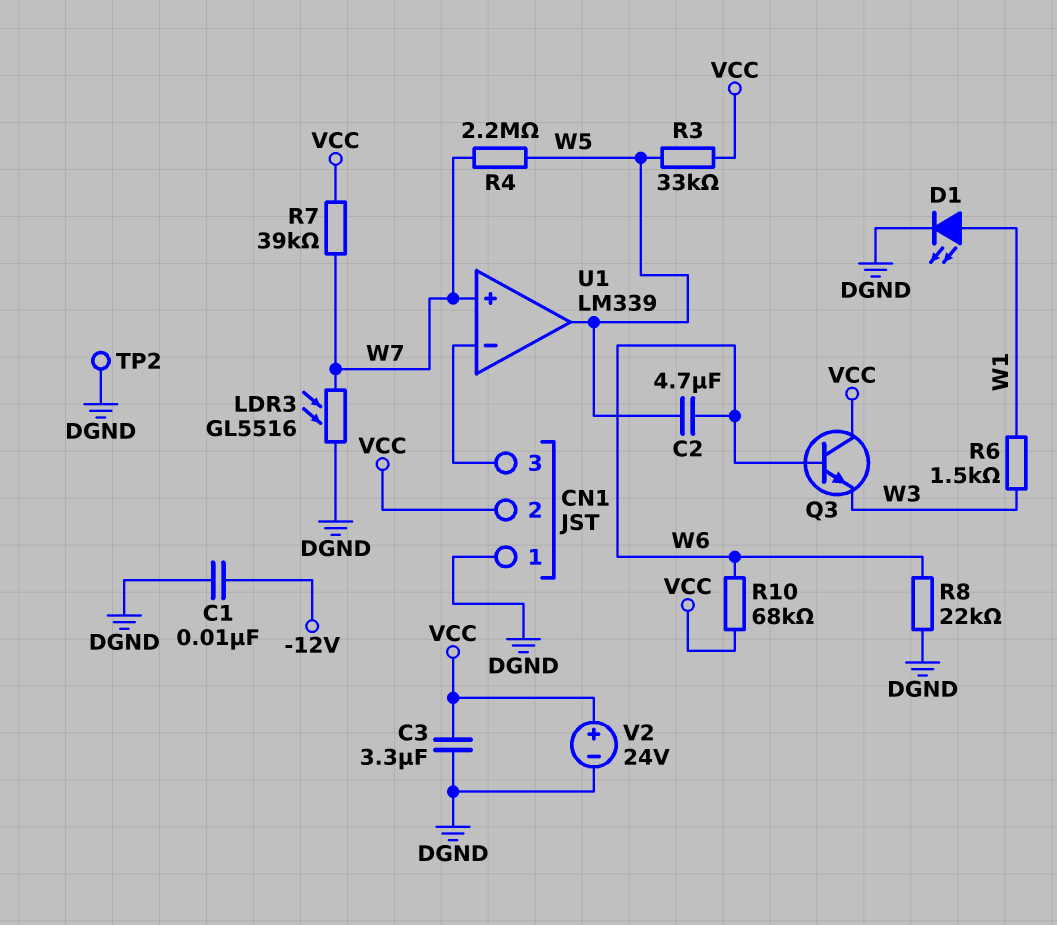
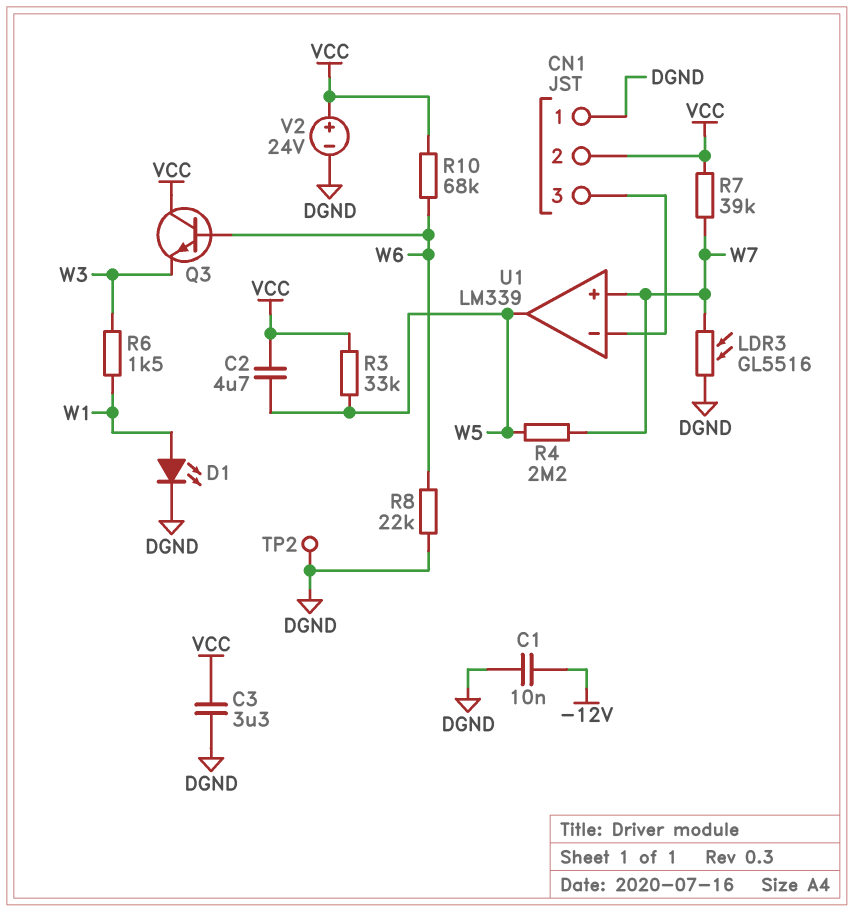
C2: 4.7uF (W5, W6) -> 4.7uF (VCC, W5)

